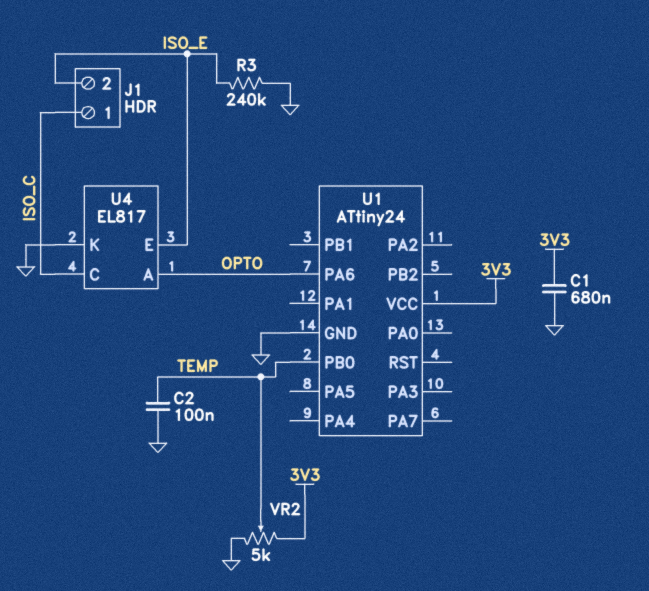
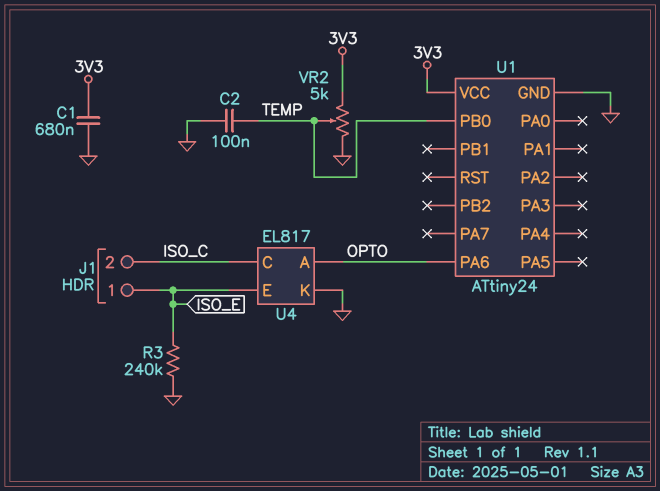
J1 pin 1: ISO_C -> ISO_E
J1 pin 2: ISO_E -> ISO_C

